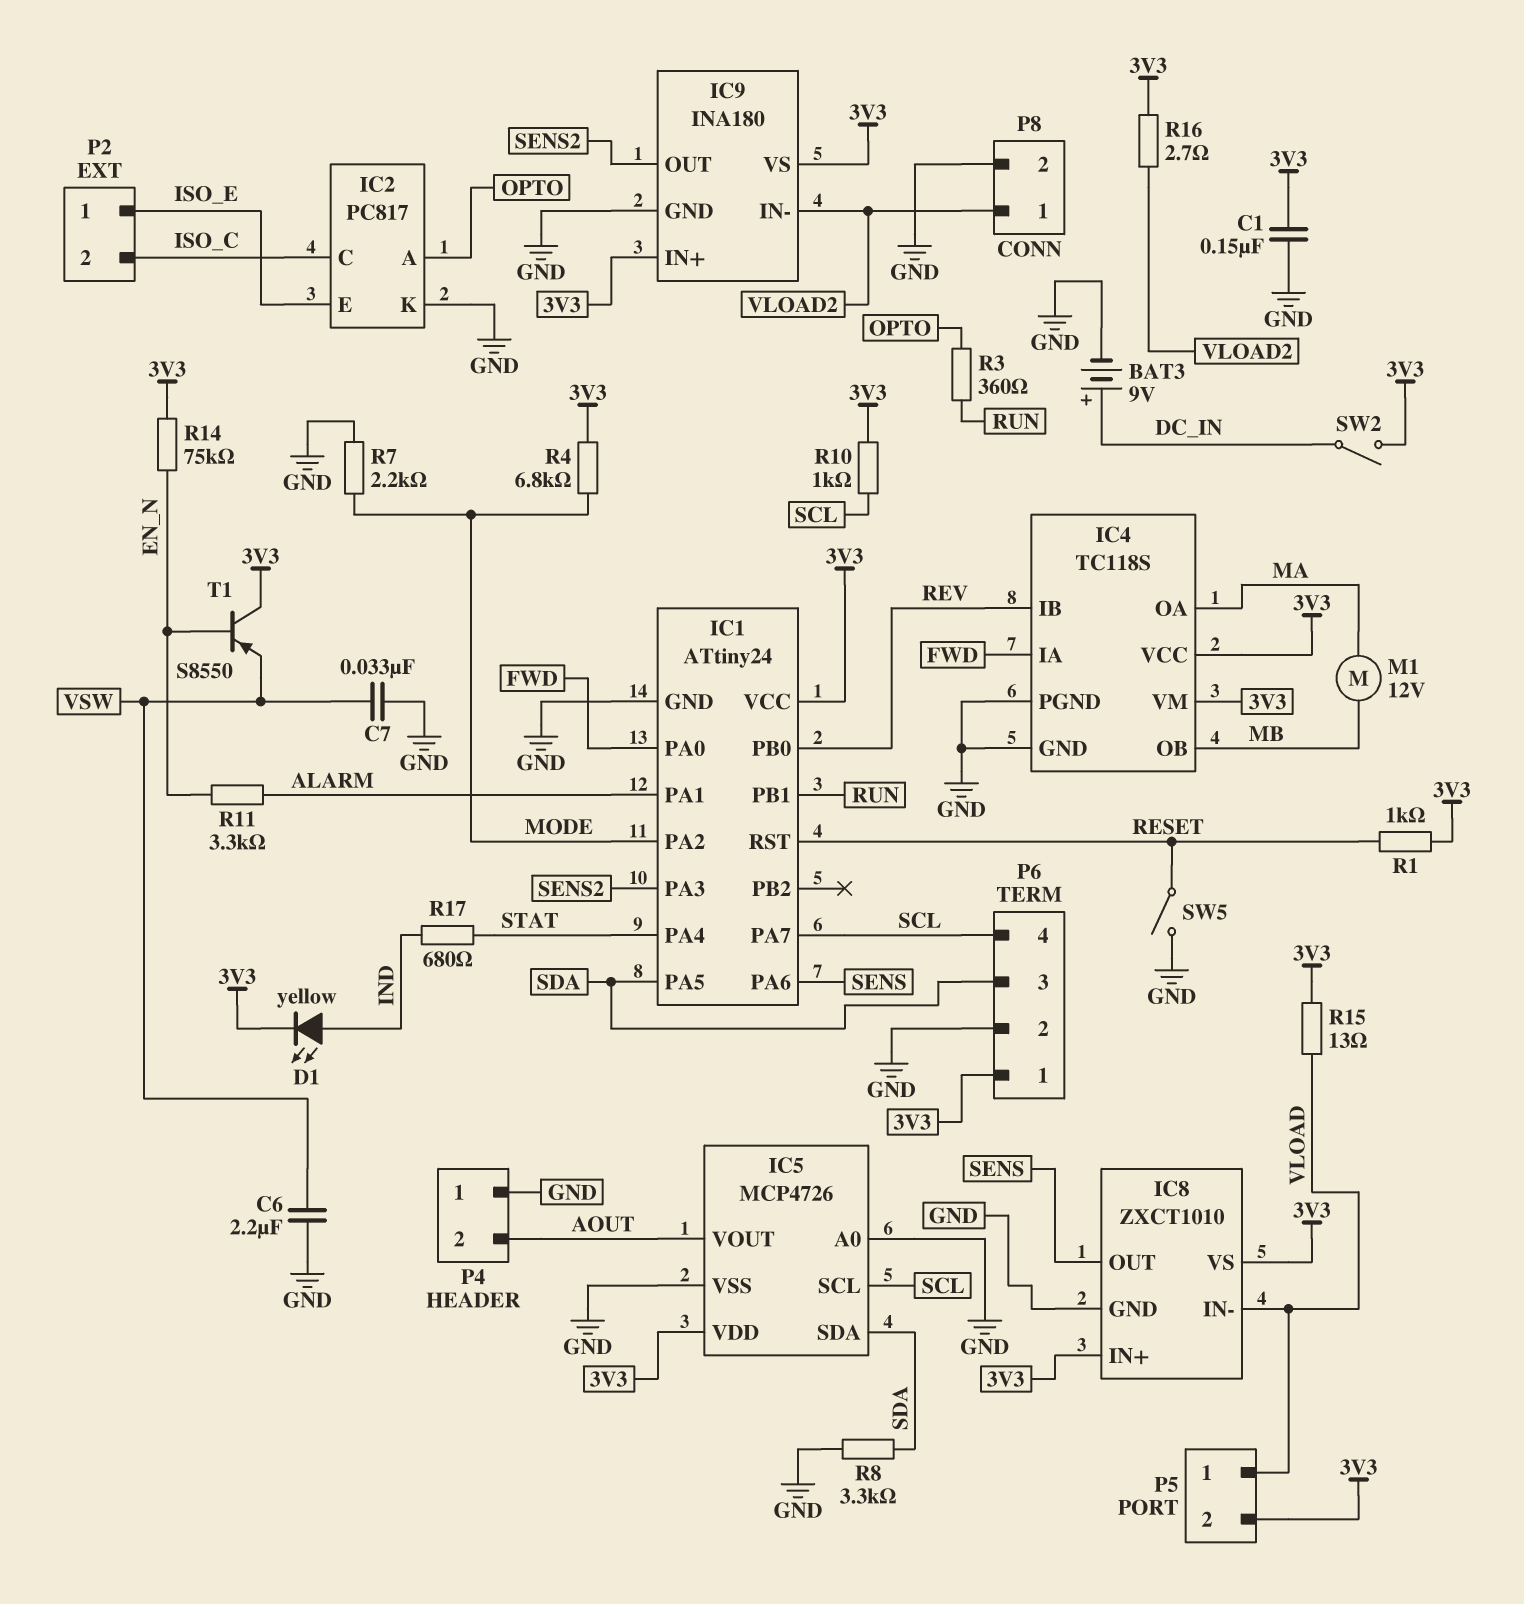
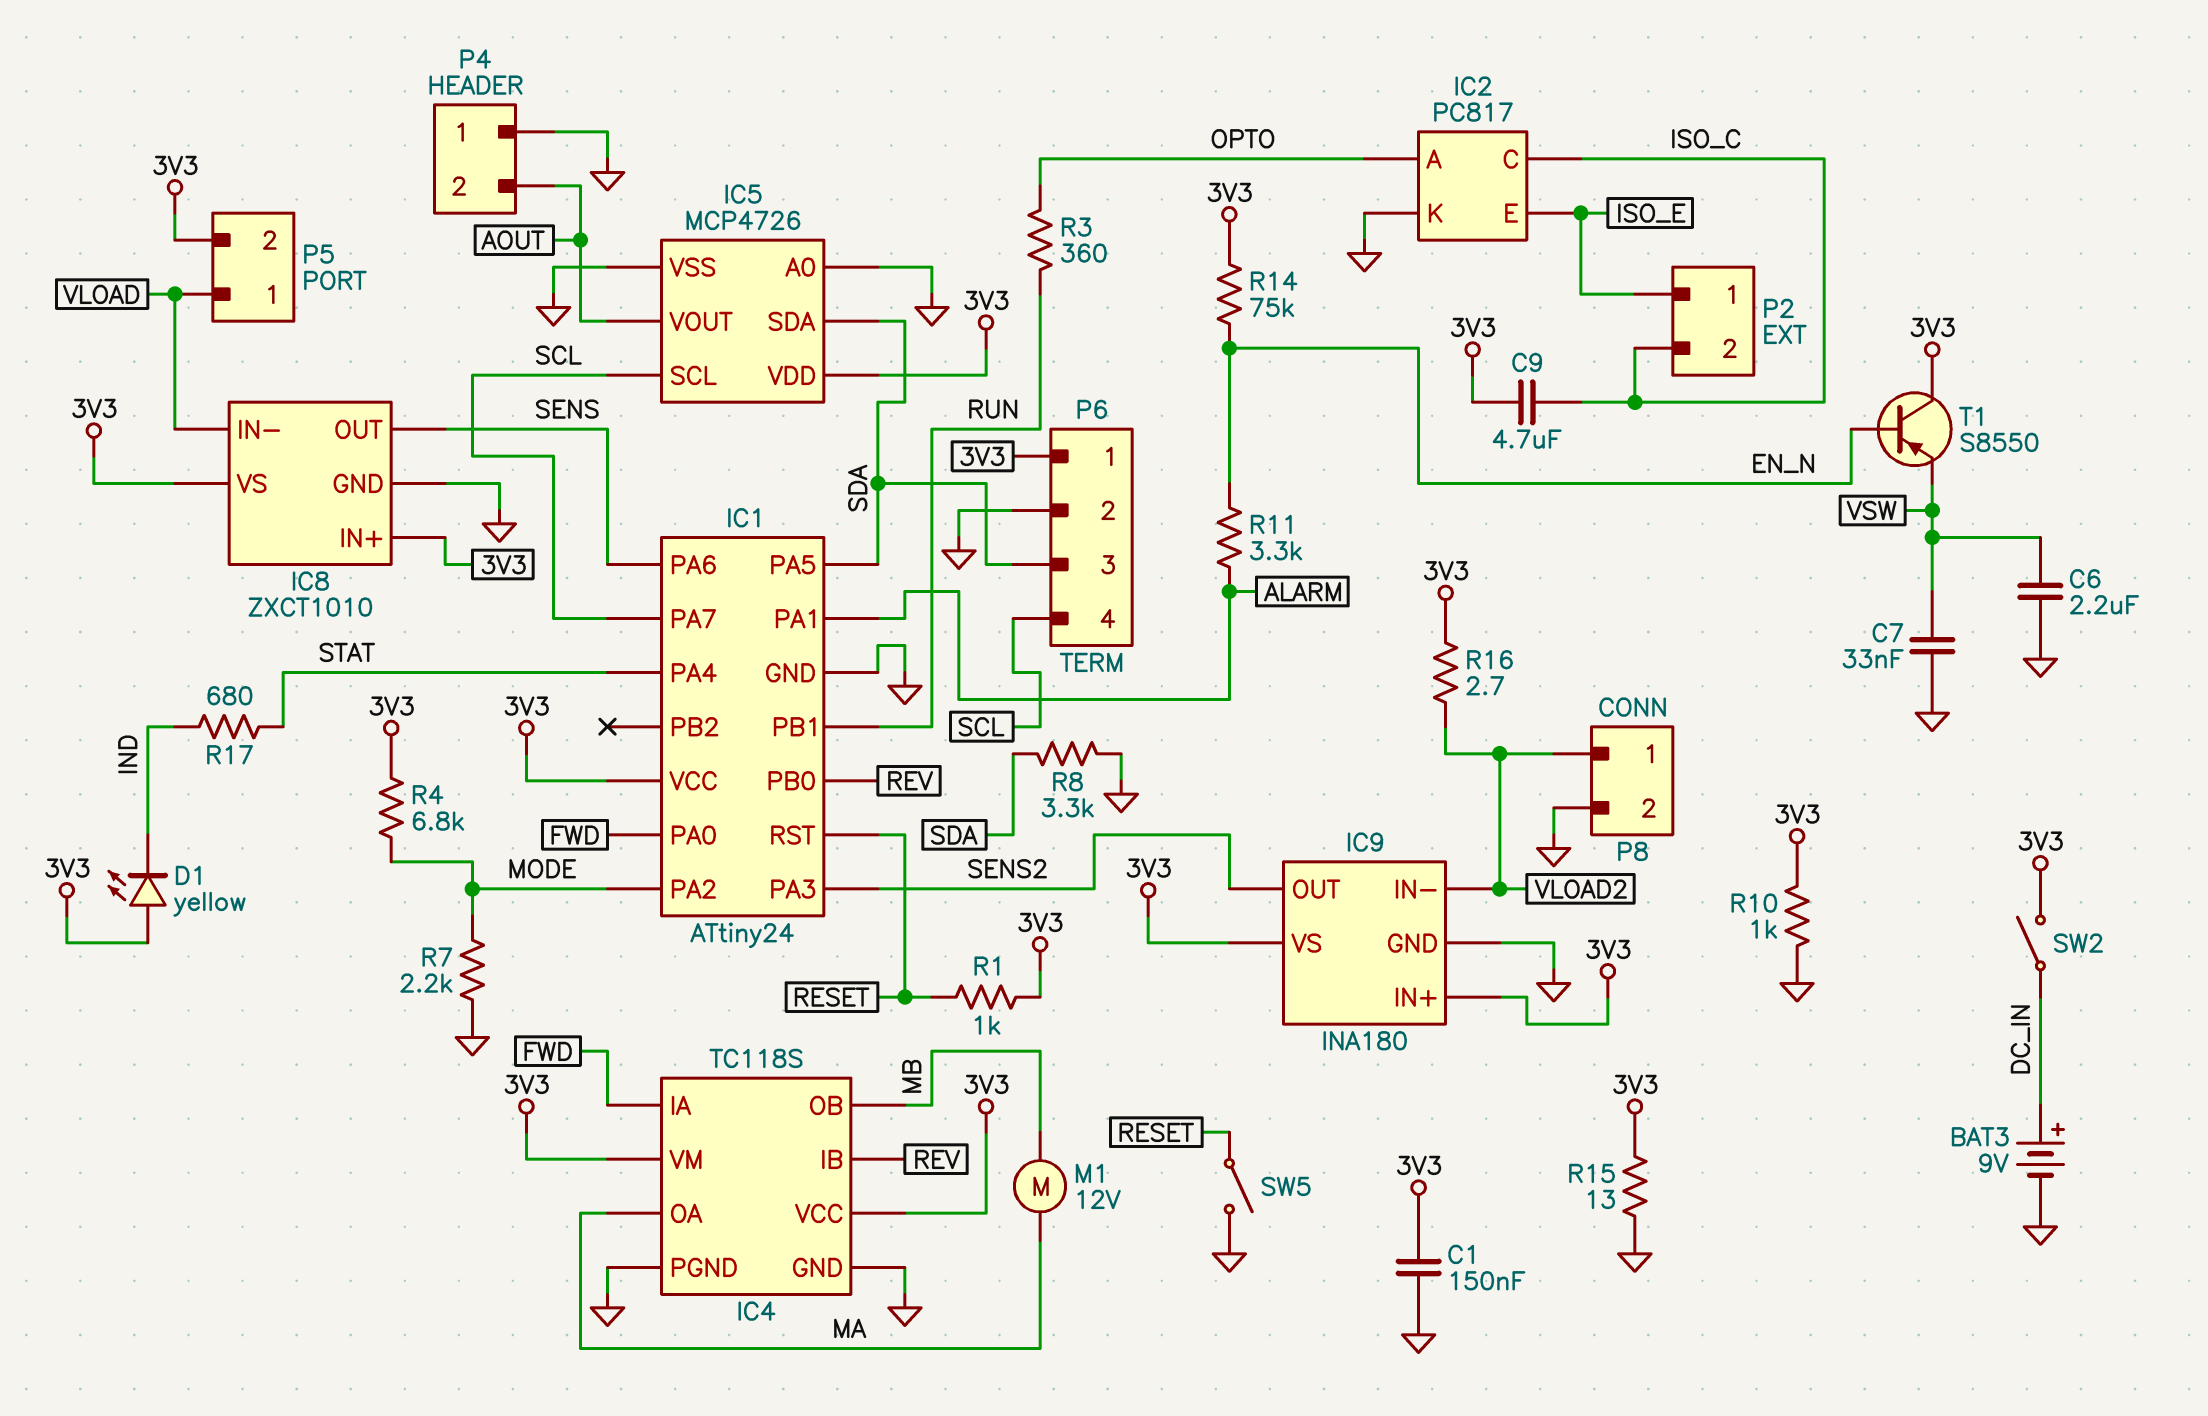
C9: none -> 4.7uF (3V3, ISO_C)
D1: LED yellow (A IND, K 3V3) -> LED yellow (A 3V3, K IND)
R10: 1k (3V3, SCL) -> 1k (3V3, GND)
R15: 13 (3V3, VLOAD) -> 13 (3V3, GND)

